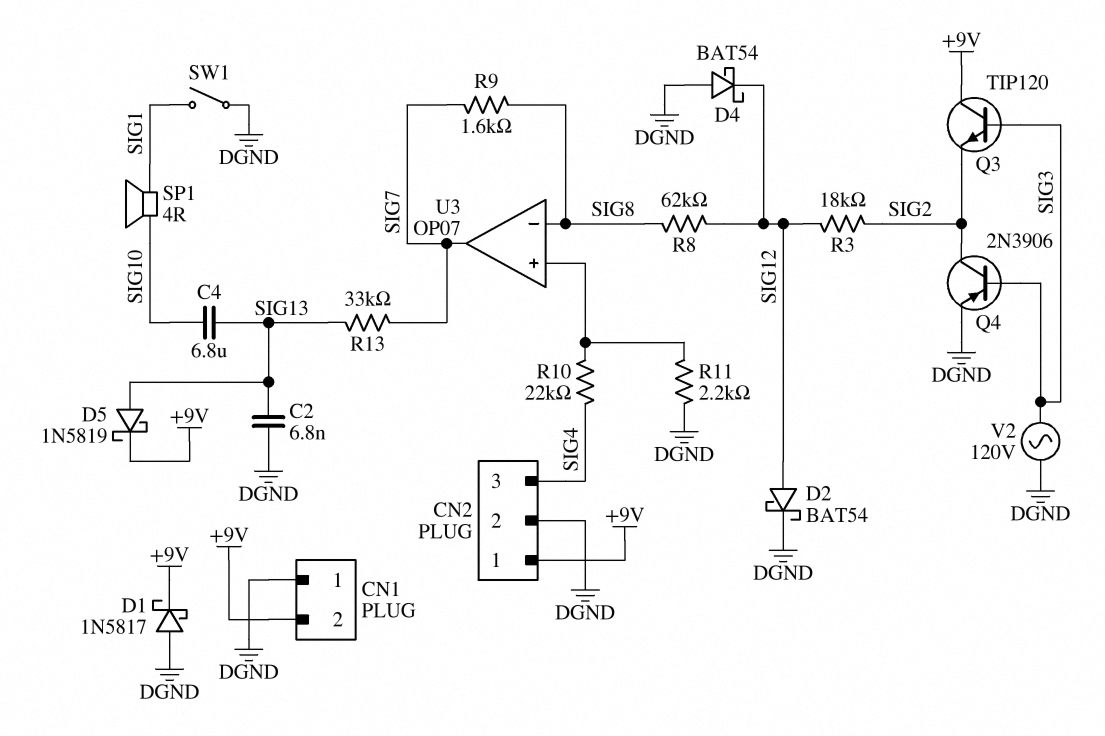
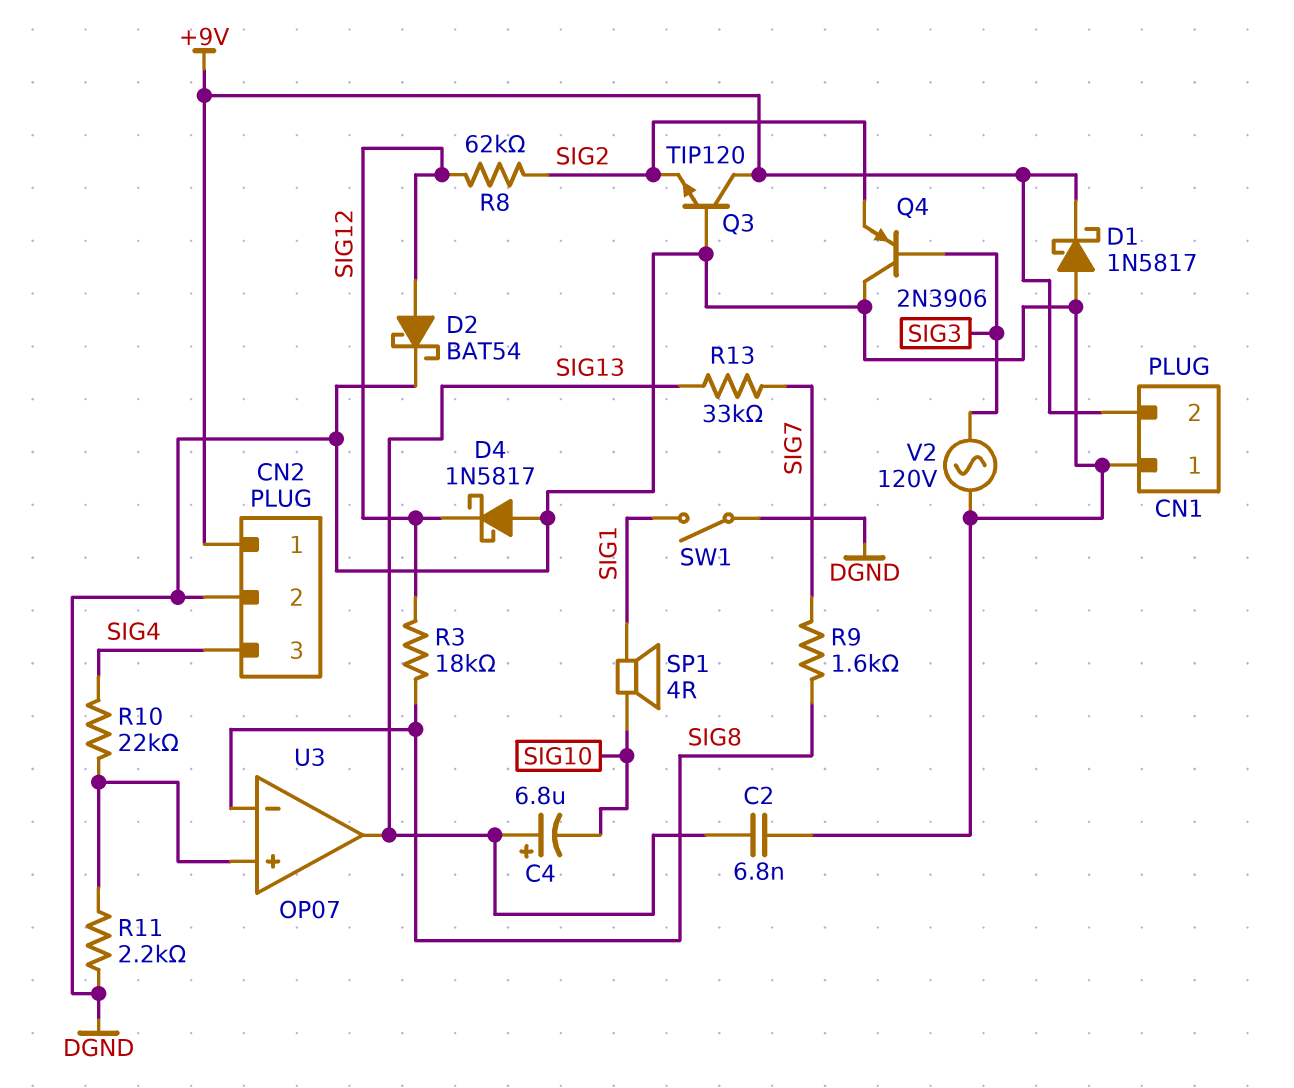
C4: 6.8uF (SIG10, SIG13) -> 6.8uF (plus SIG13, minus SIG10)
D4: schottky BAT54 (A DGND, K SIG12) -> schottky 1N5817 (A DGND, K SIG12)
D5: schottky 1N5819 (A SIG13, K +9V) -> none
Q3: NPN TIP120 (B SIG3, C +9V, E SIG2) -> NPN TIP120 (B DGND, C +9V, E SIG2)
Q4: PNP 2N3906 (B SIG3, C SIG2, E DGND) -> PNP 2N3906 (B SIG3, C DGND, E SIG2)
R3: 18k (SIG2, SIG12) -> 18k (SIG8, SIG12)
R8: 62k (SIG8, SIG12) -> 62k (SIG2, SIG12)
U3 pin out: SIG7 -> SIG13

